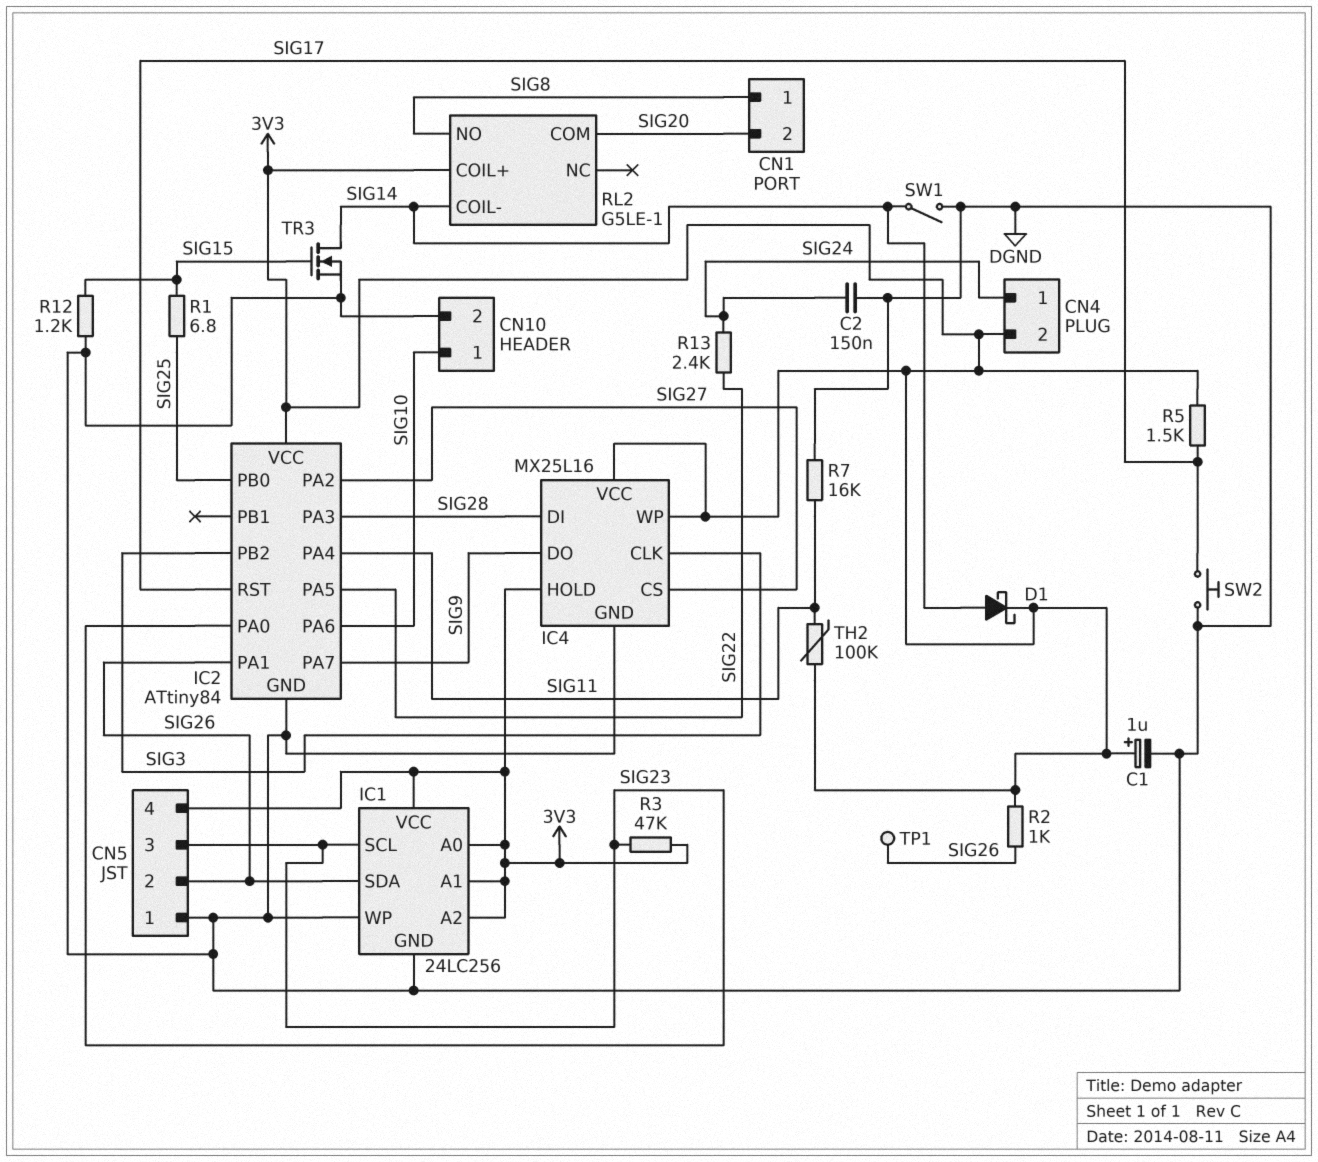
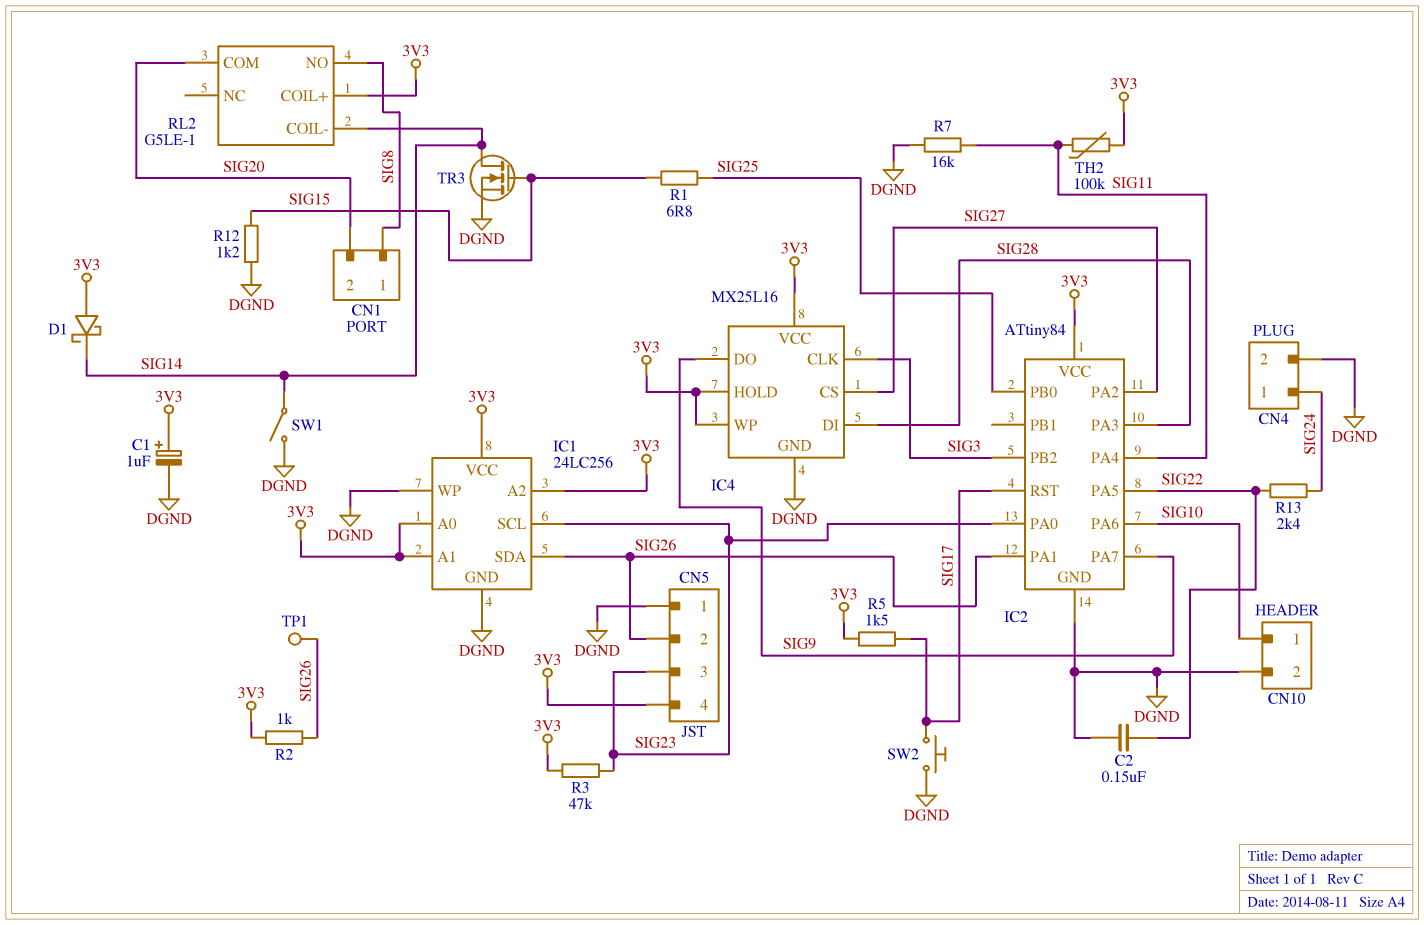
C2: 150nF (DGND, SIG24) -> 150nF (DGND, SIG22)
CN4 pin 2: 3V3 -> DGND
D1: schottky (A SIG14, K 3V3) -> schottky (A 3V3, K SIG14)

